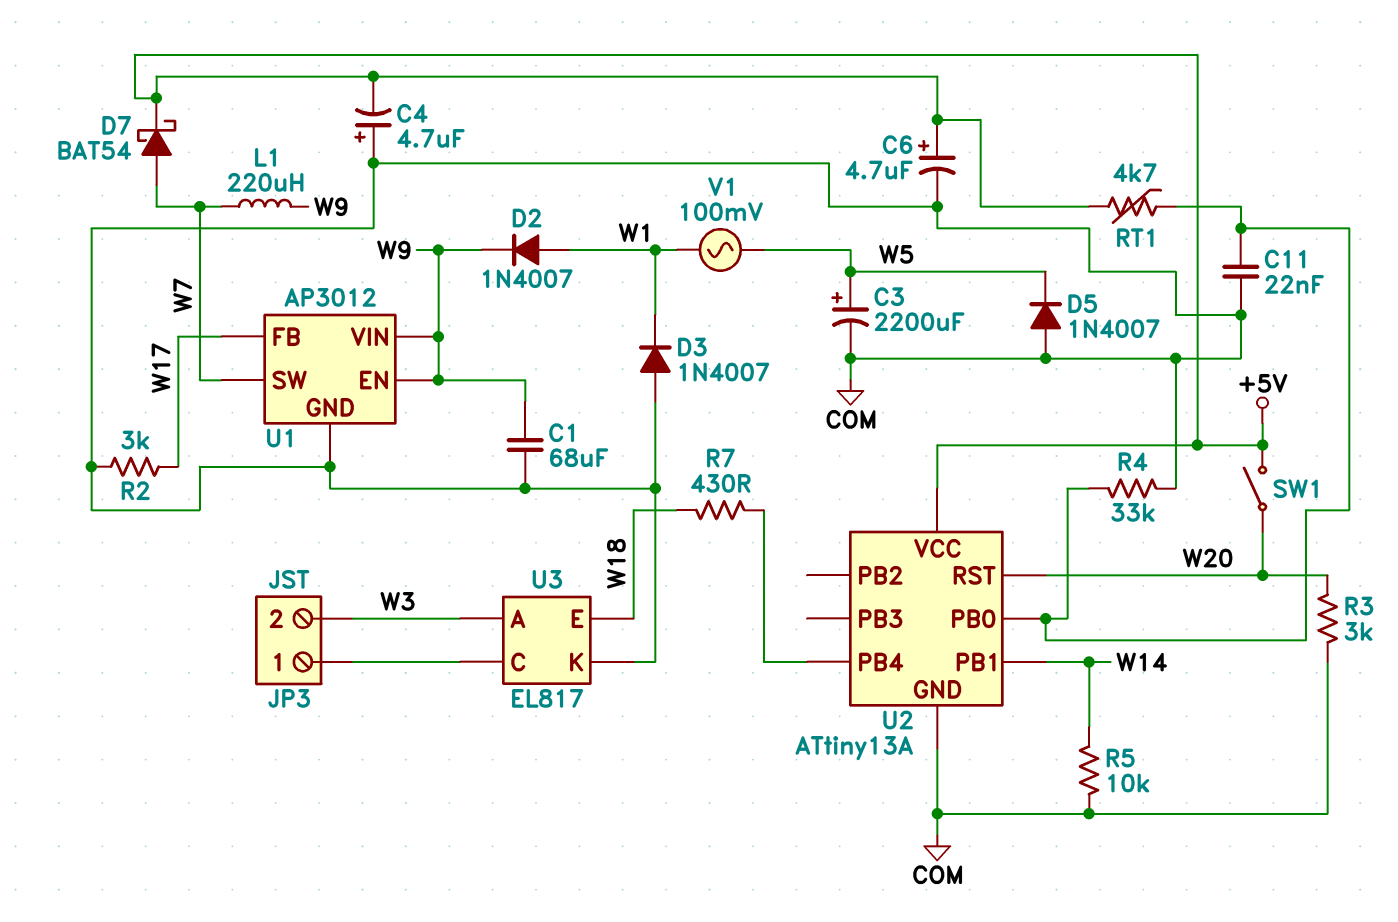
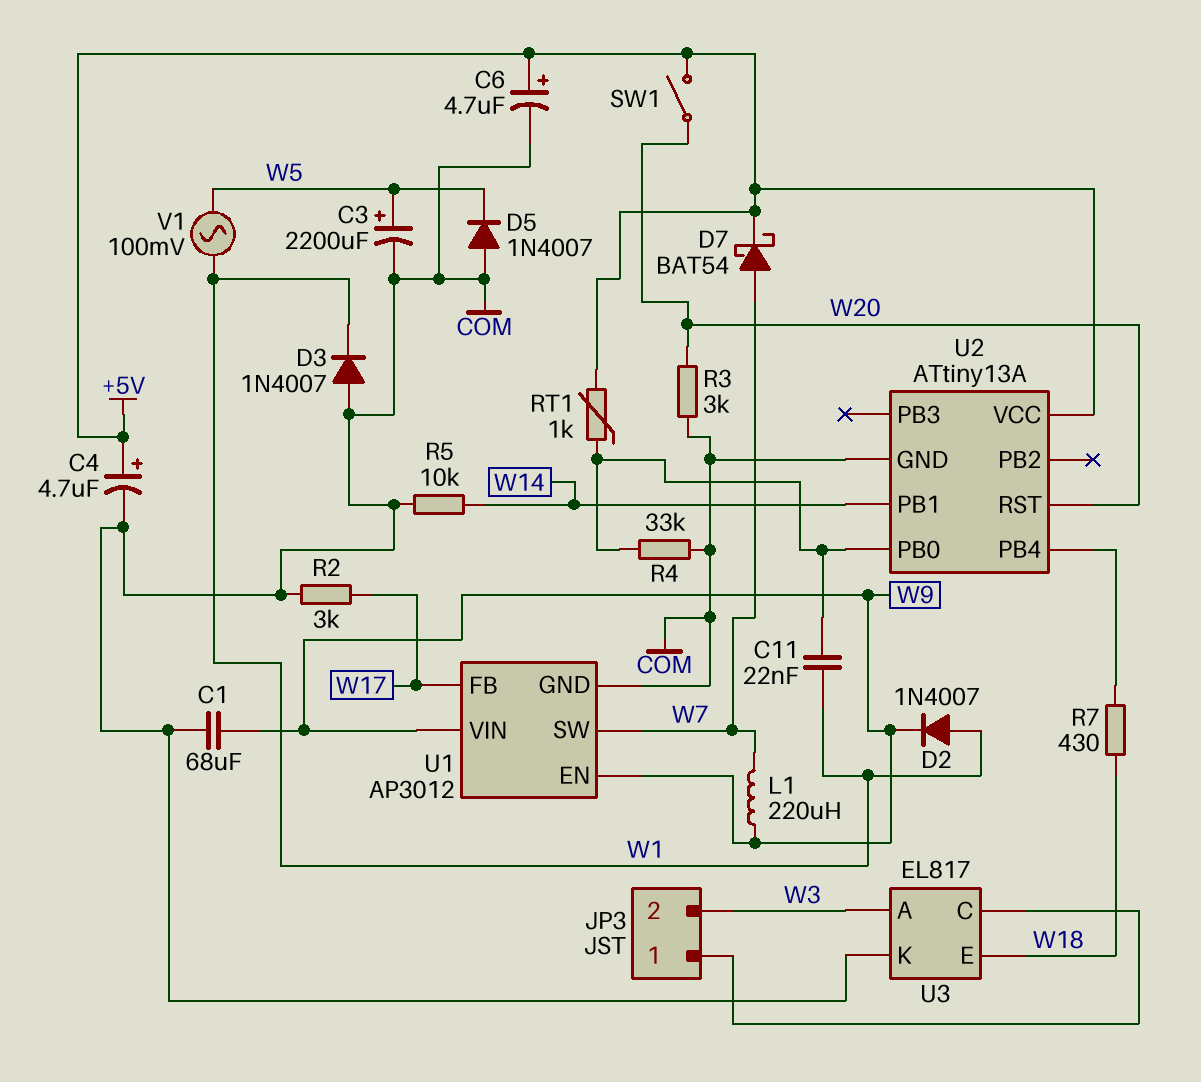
C4: 4.7uF (plus COM, minus +5V) -> 4.7uF (plus +5V, minus COM)
C11: 22nF (COM, U2/PB0) -> 22nF (U2/PB0, W1)
RT1: 4.7k (+5V, U2/PB0) -> 1k (+5V, U2/PB0)

